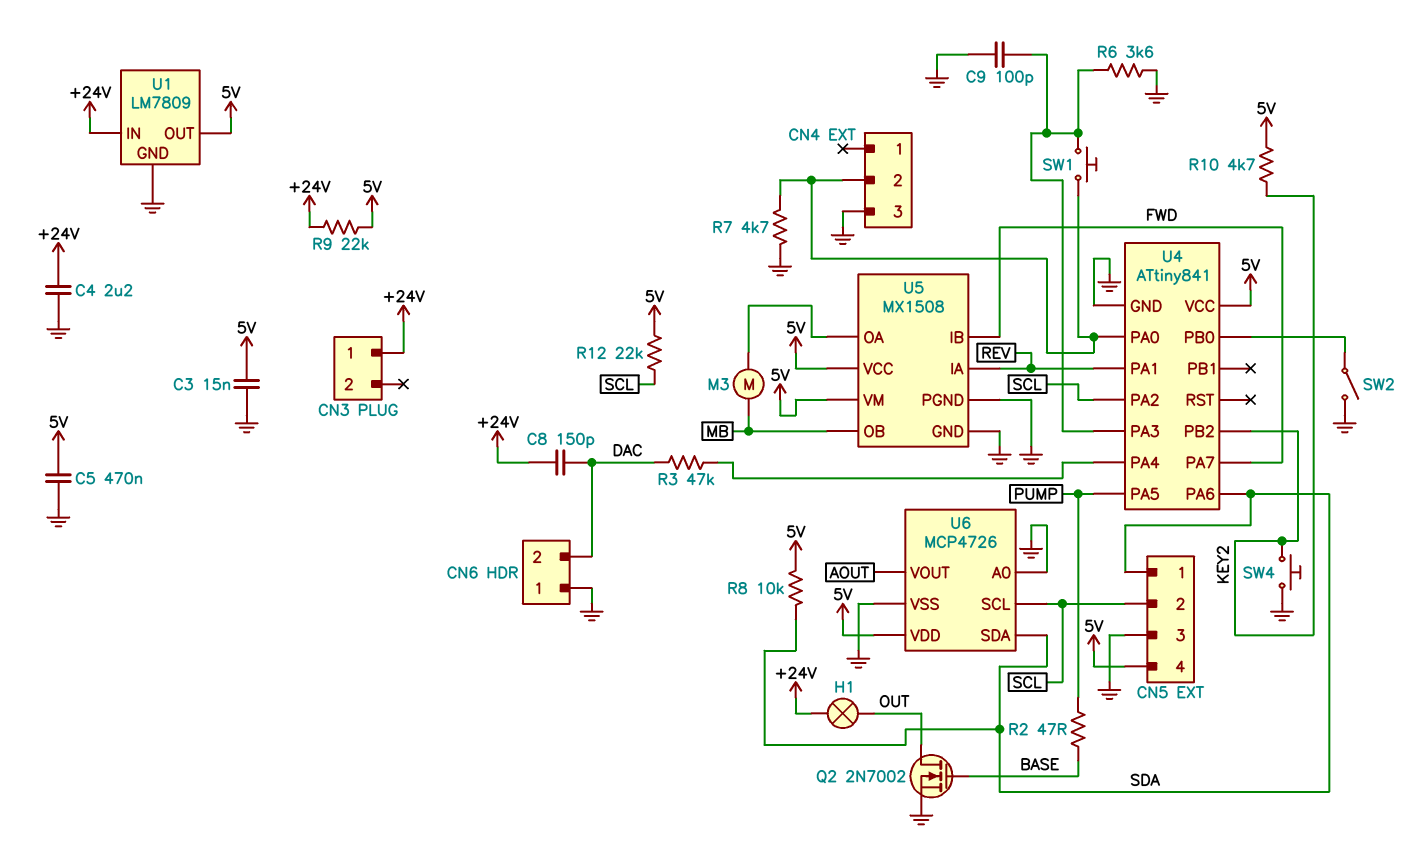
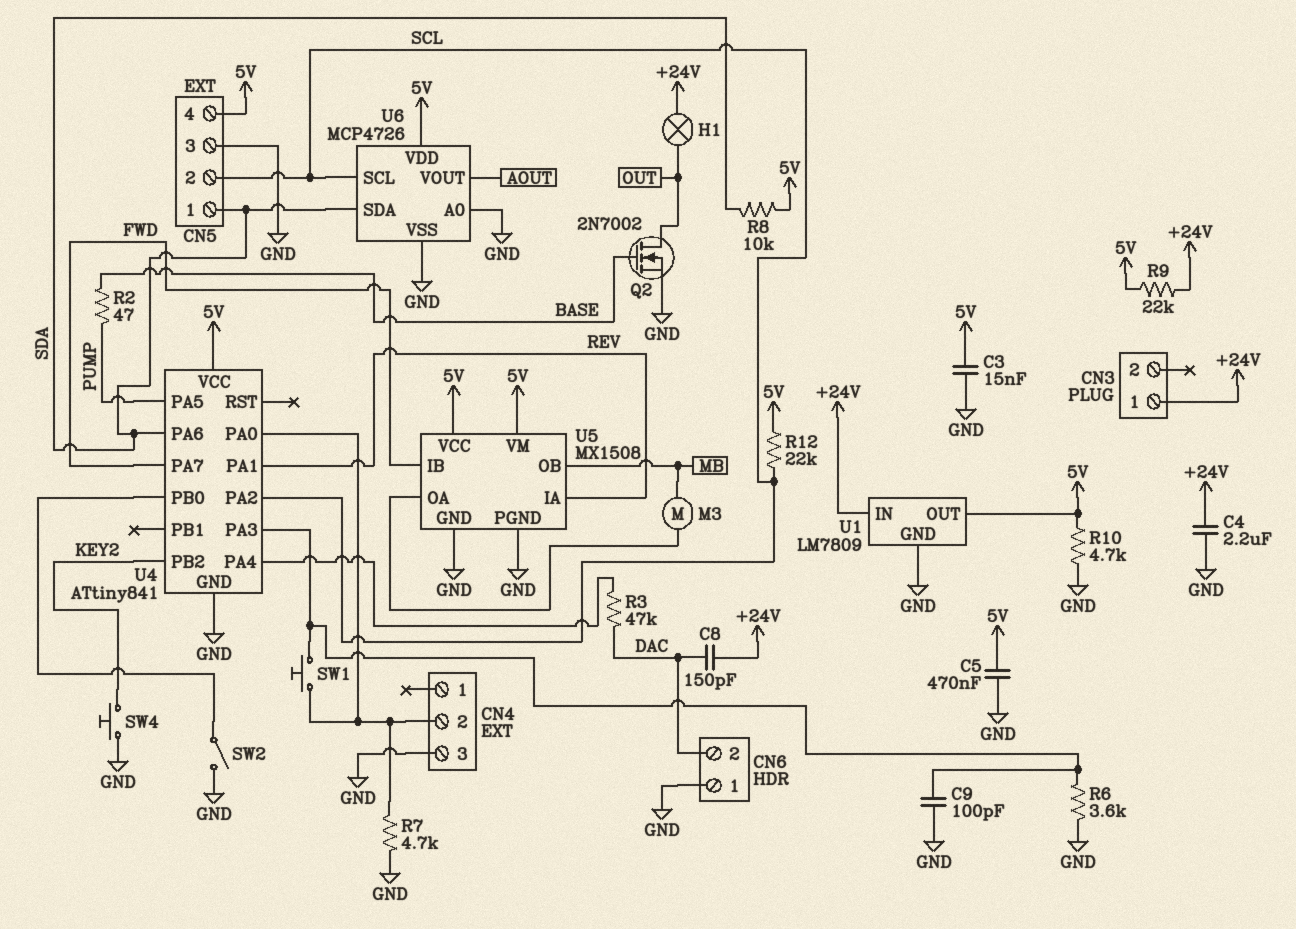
R10: 4.7k (5V, KEY2) -> 4.7k (5V, GND)

